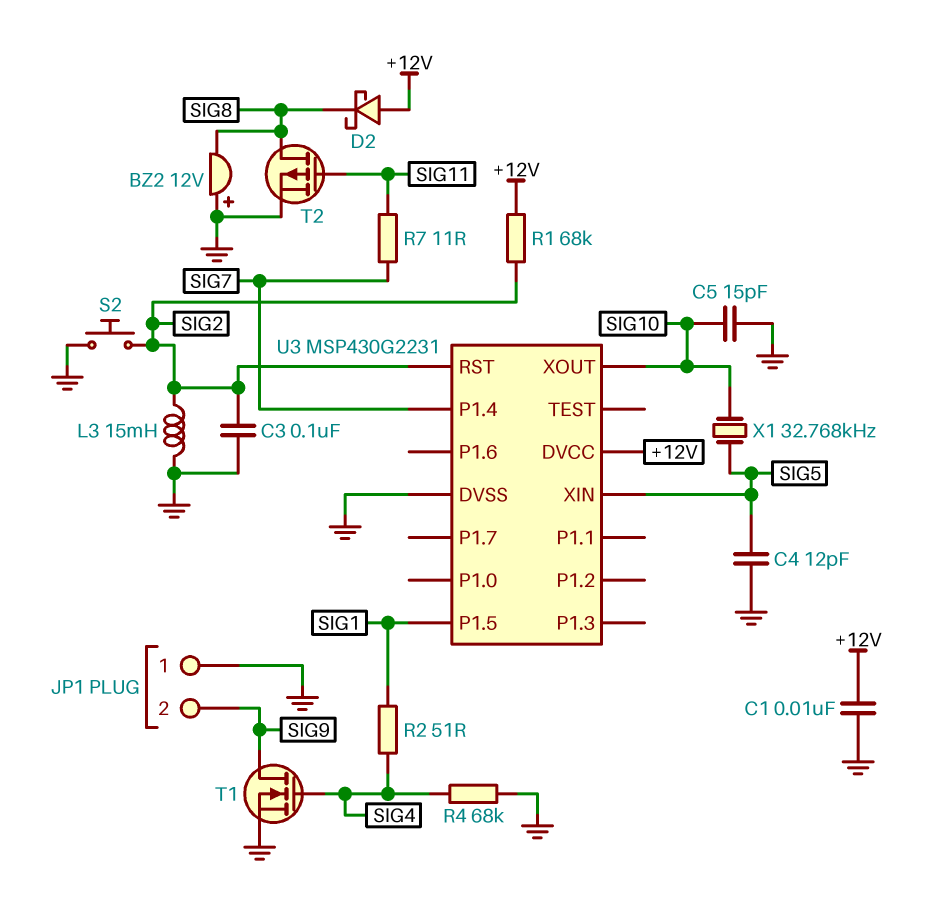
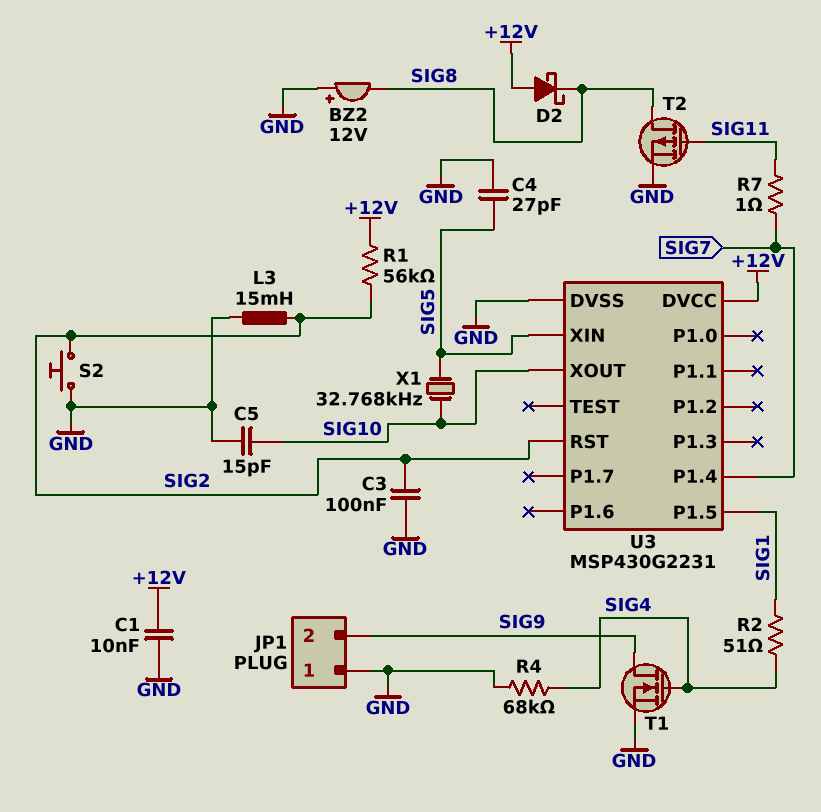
C4: 12pF (GND, SIG5) -> 27pF (GND, SIG5)
R1: 68k (+12V, SIG2) -> 56k (+12V, SIG2)
R7: 11 (SIG7, SIG11) -> 1 (SIG7, SIG11)

